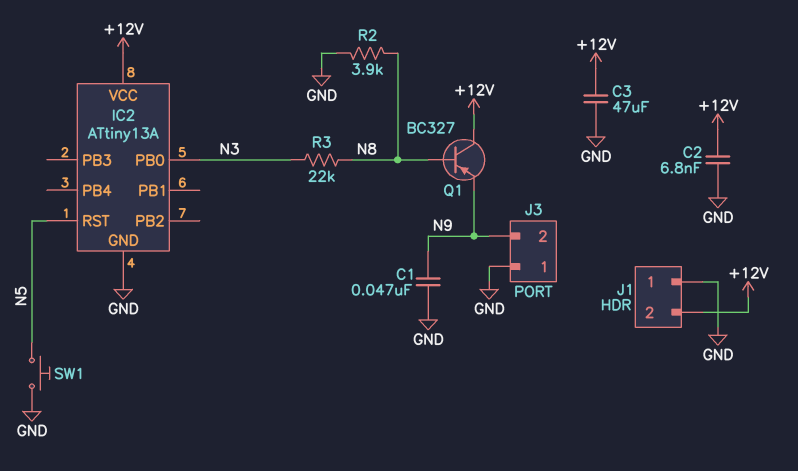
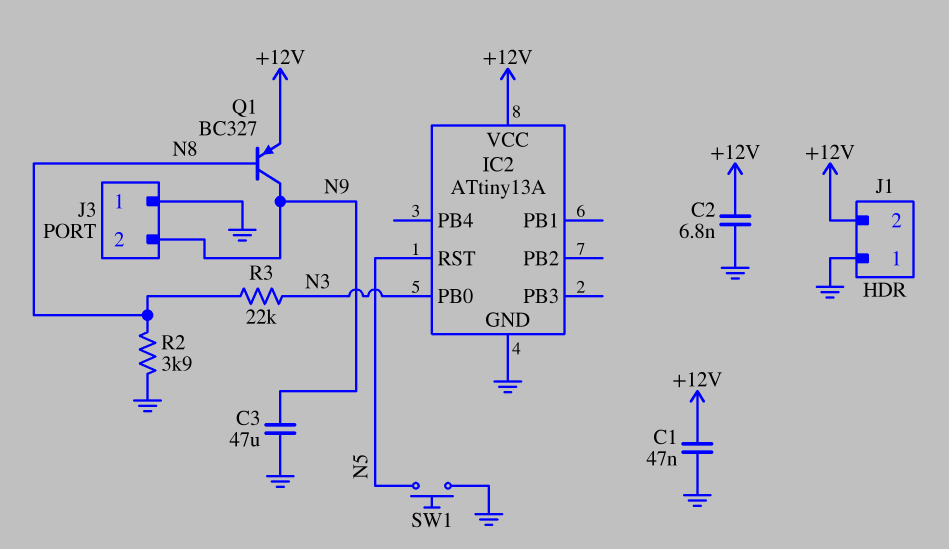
C1: 47nF (GND, N9) -> 47nF (+12V, GND)
C3: 47uF (+12V, GND) -> 47uF (GND, N9)
Q1: PNP BC327 (B N8, C +12V, E N9) -> PNP BC327 (B N8, C N9, E +12V)

